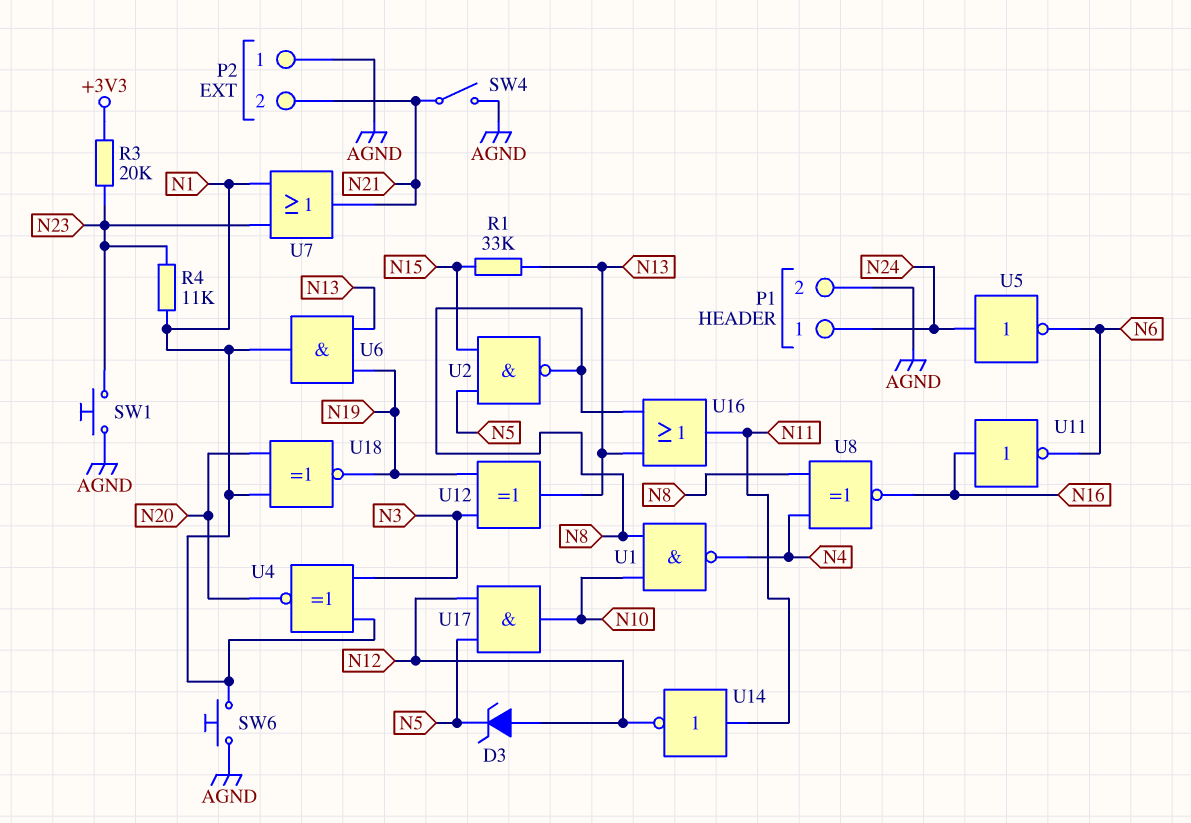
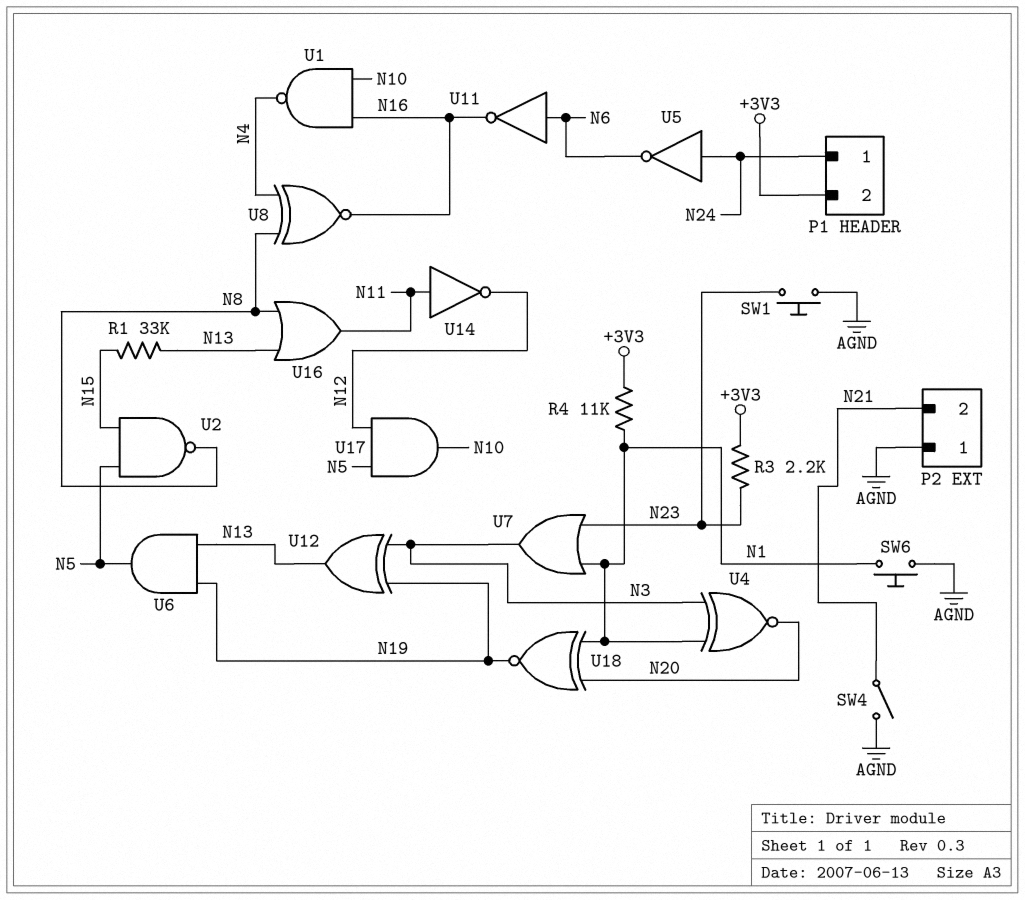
D3: zener (A N12, K N5) -> none
P1 pin 2: AGND -> +3V3
R3: 20k (+3V3, N23) -> 2.2k (+3V3, N23)
R4: 11k (N1, N23) -> 11k (+3V3, N1)
U1: NAND (in N8, in N10, out N4) -> NAND (in N10, in N16, out N4)
U6: AND (in N13, in N19, out N1) -> AND (in N13, in N19, out N5)
U7: OR (in N1, in N23, out N21) -> OR (in N1, in N23, out N3)
U11: NOT (in N16, out N6) -> NOT (in N6, out N16)

